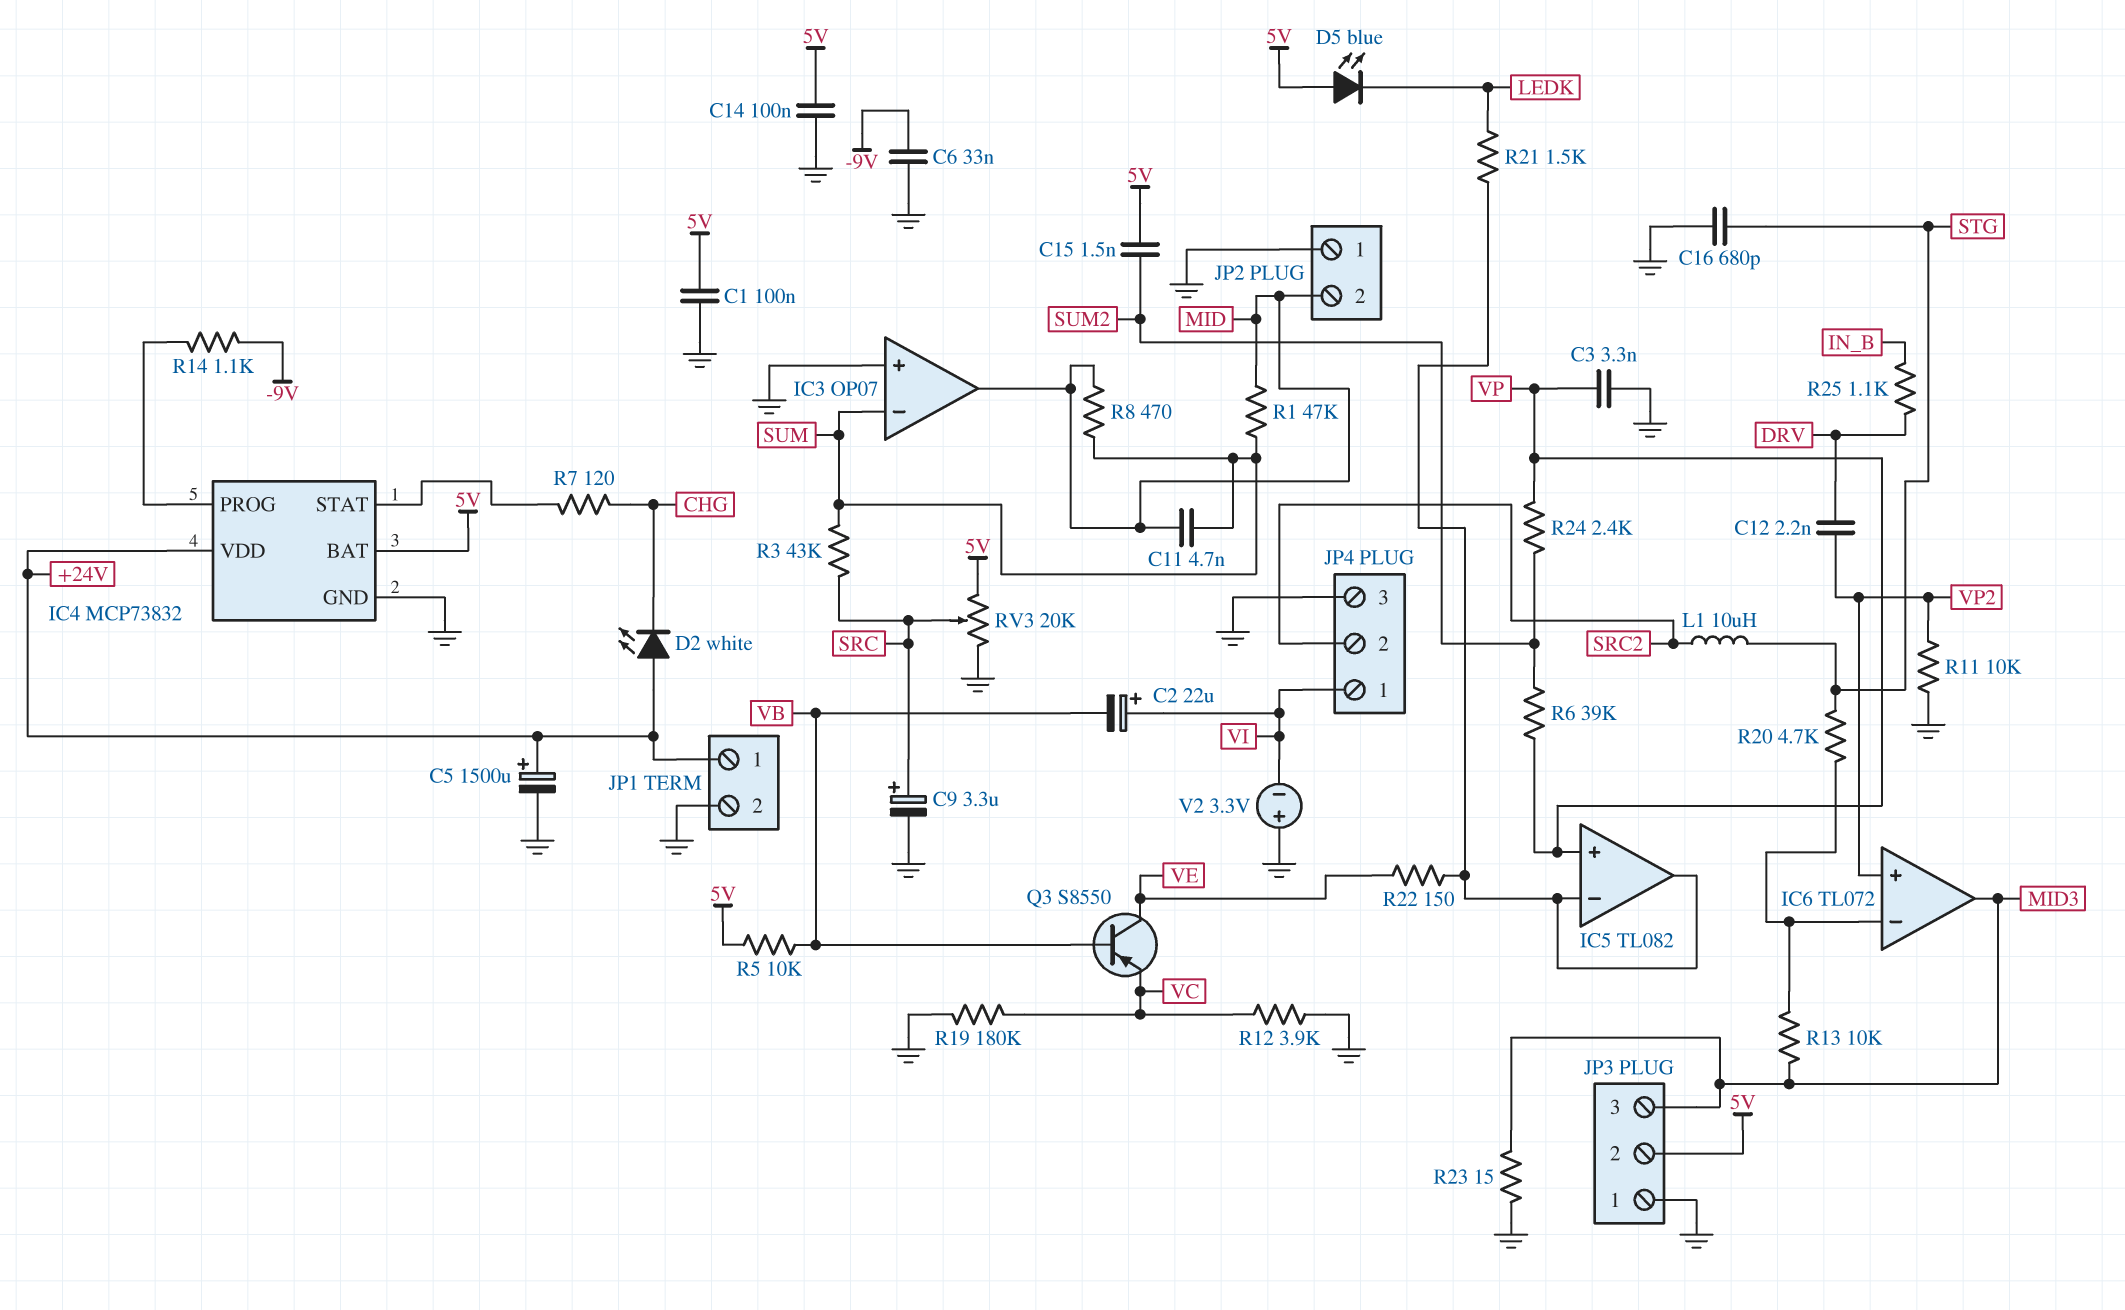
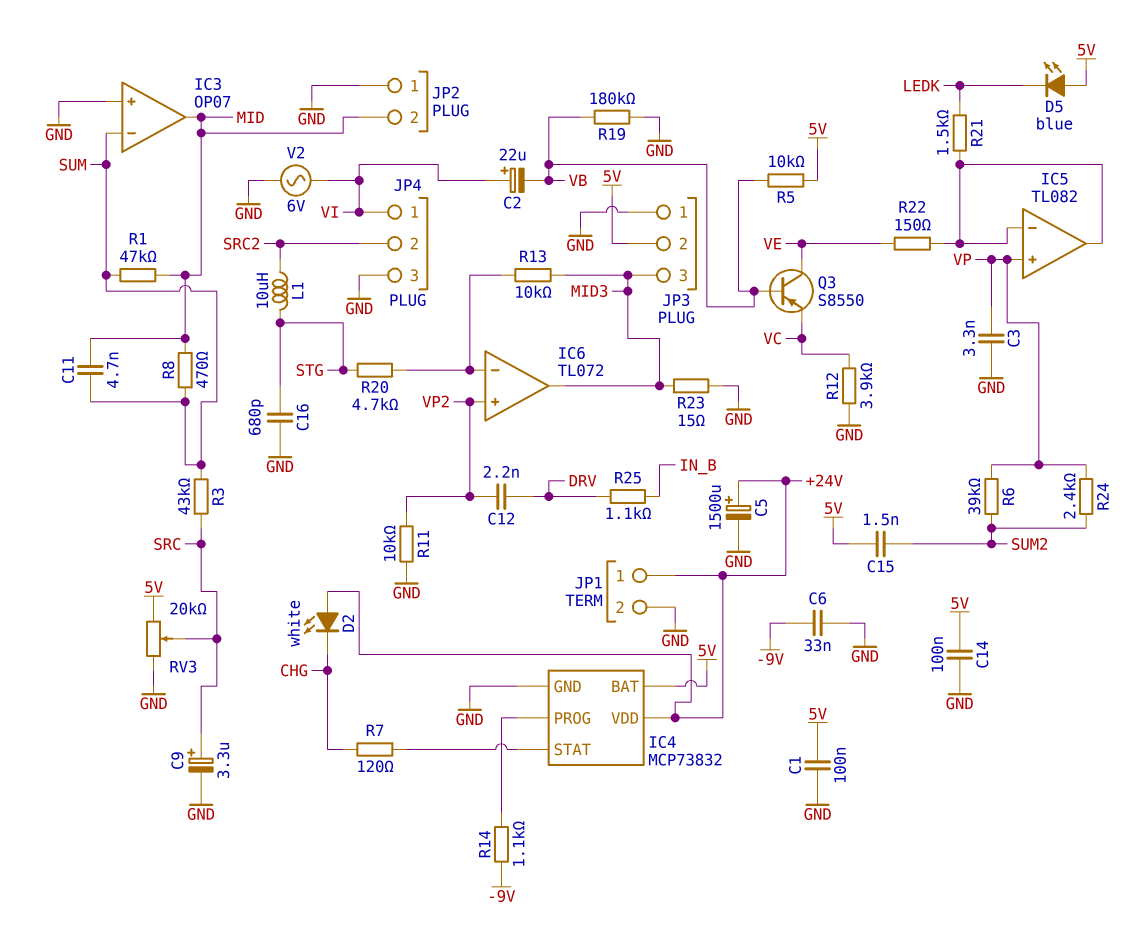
R19: 180k (GND, VC) -> 180k (GND, VB)
V2: 3.3V (plus GND, minus VI) -> AC 6V (GND, VI)

